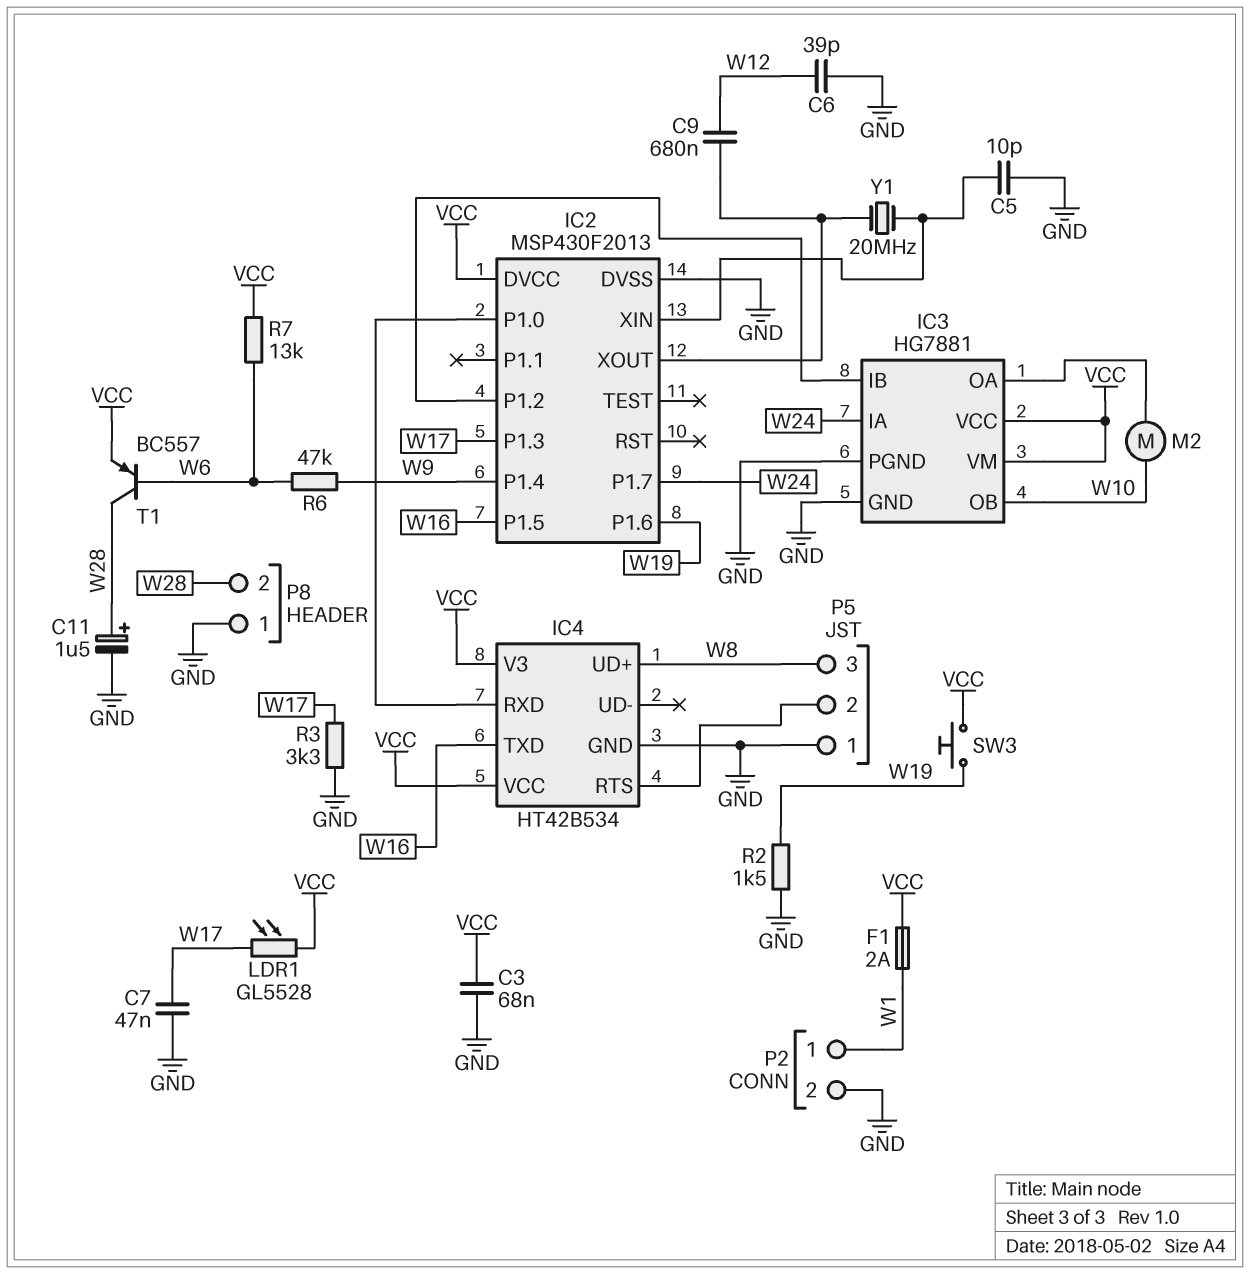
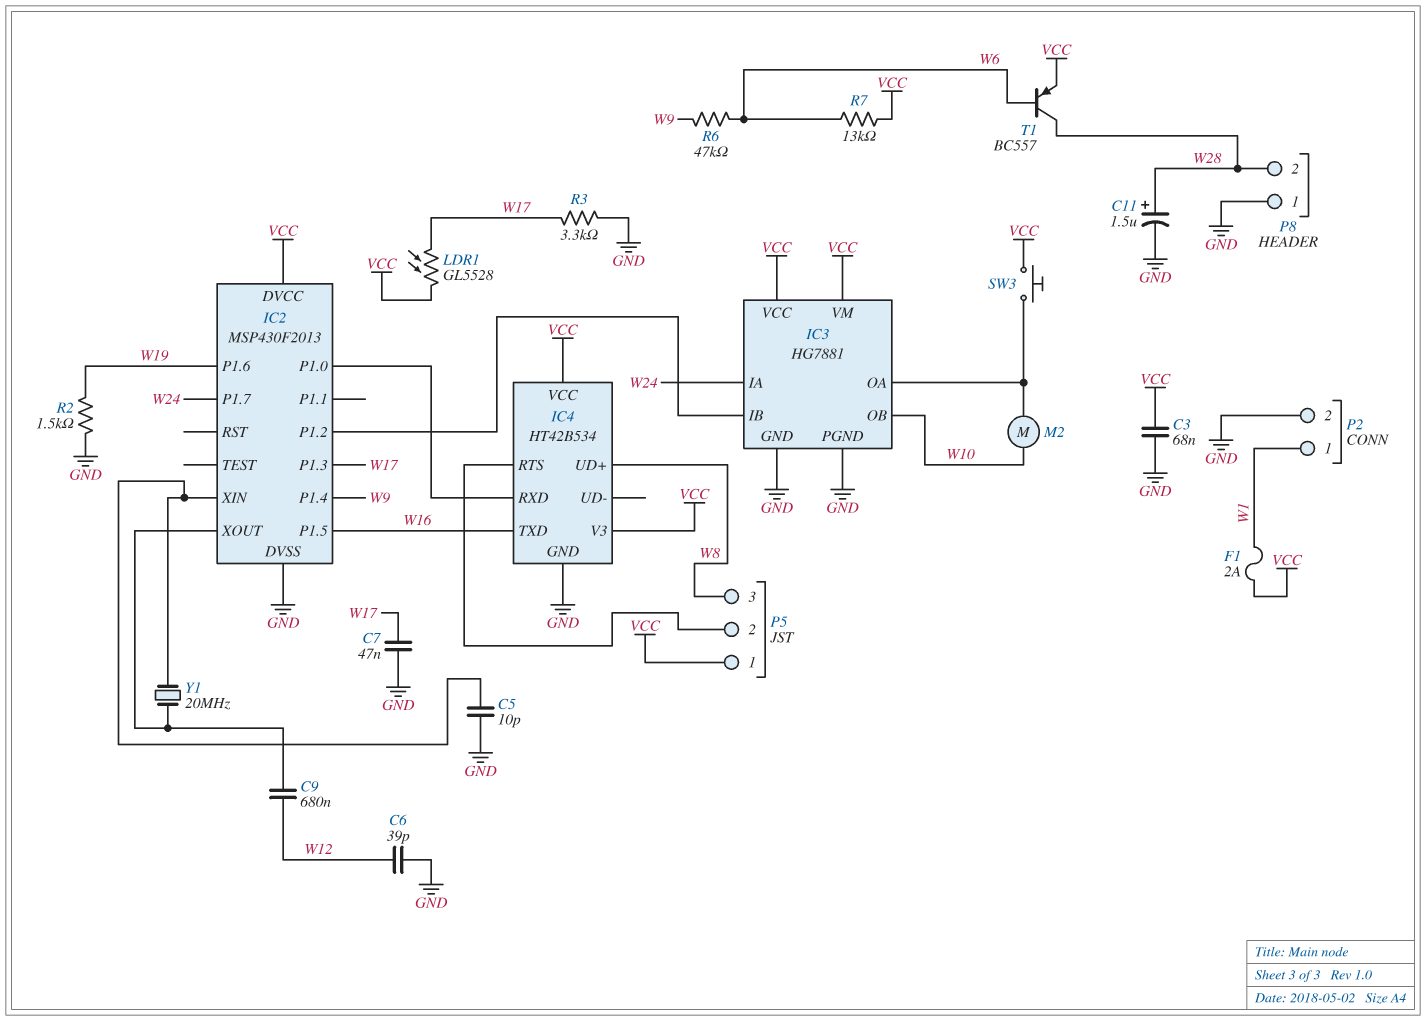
P5 pin 1: GND -> VCC
SW3: button (VCC, W19) -> button (IC3/OA, VCC)

